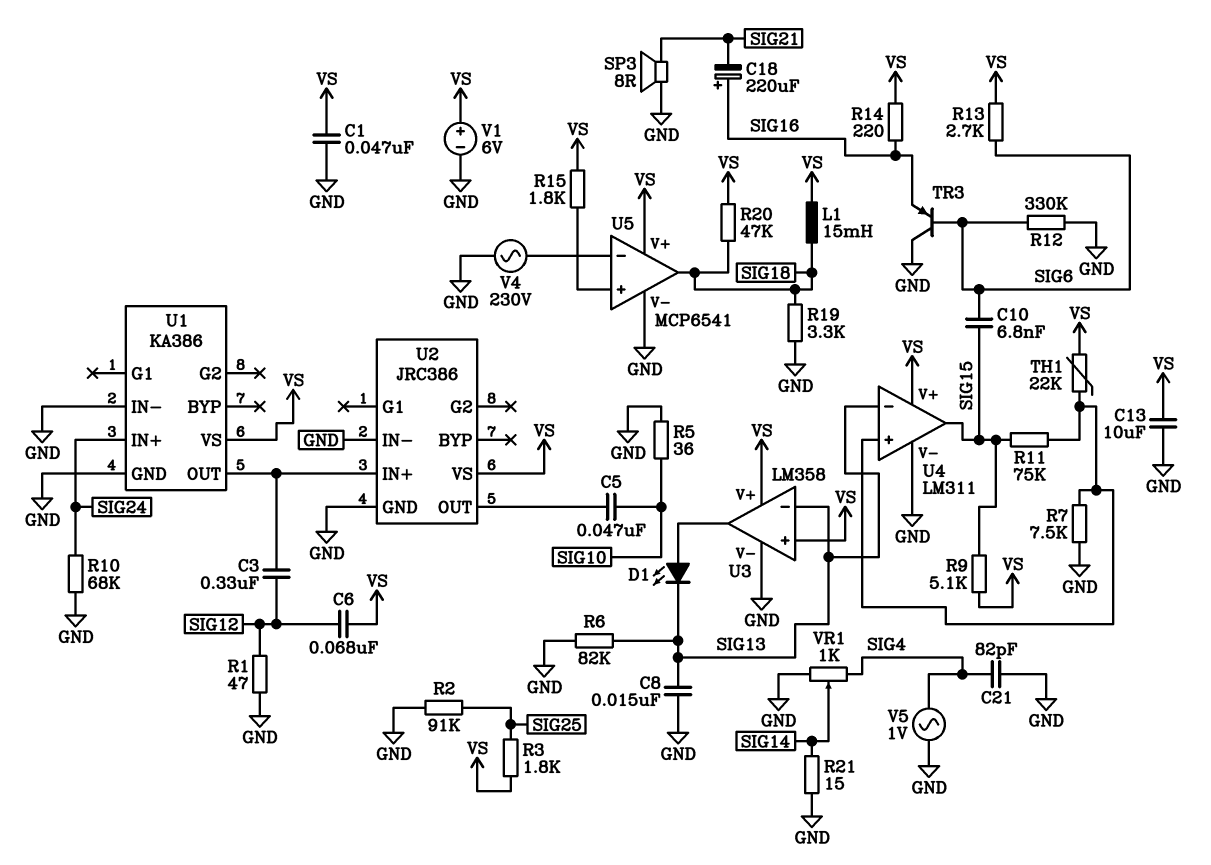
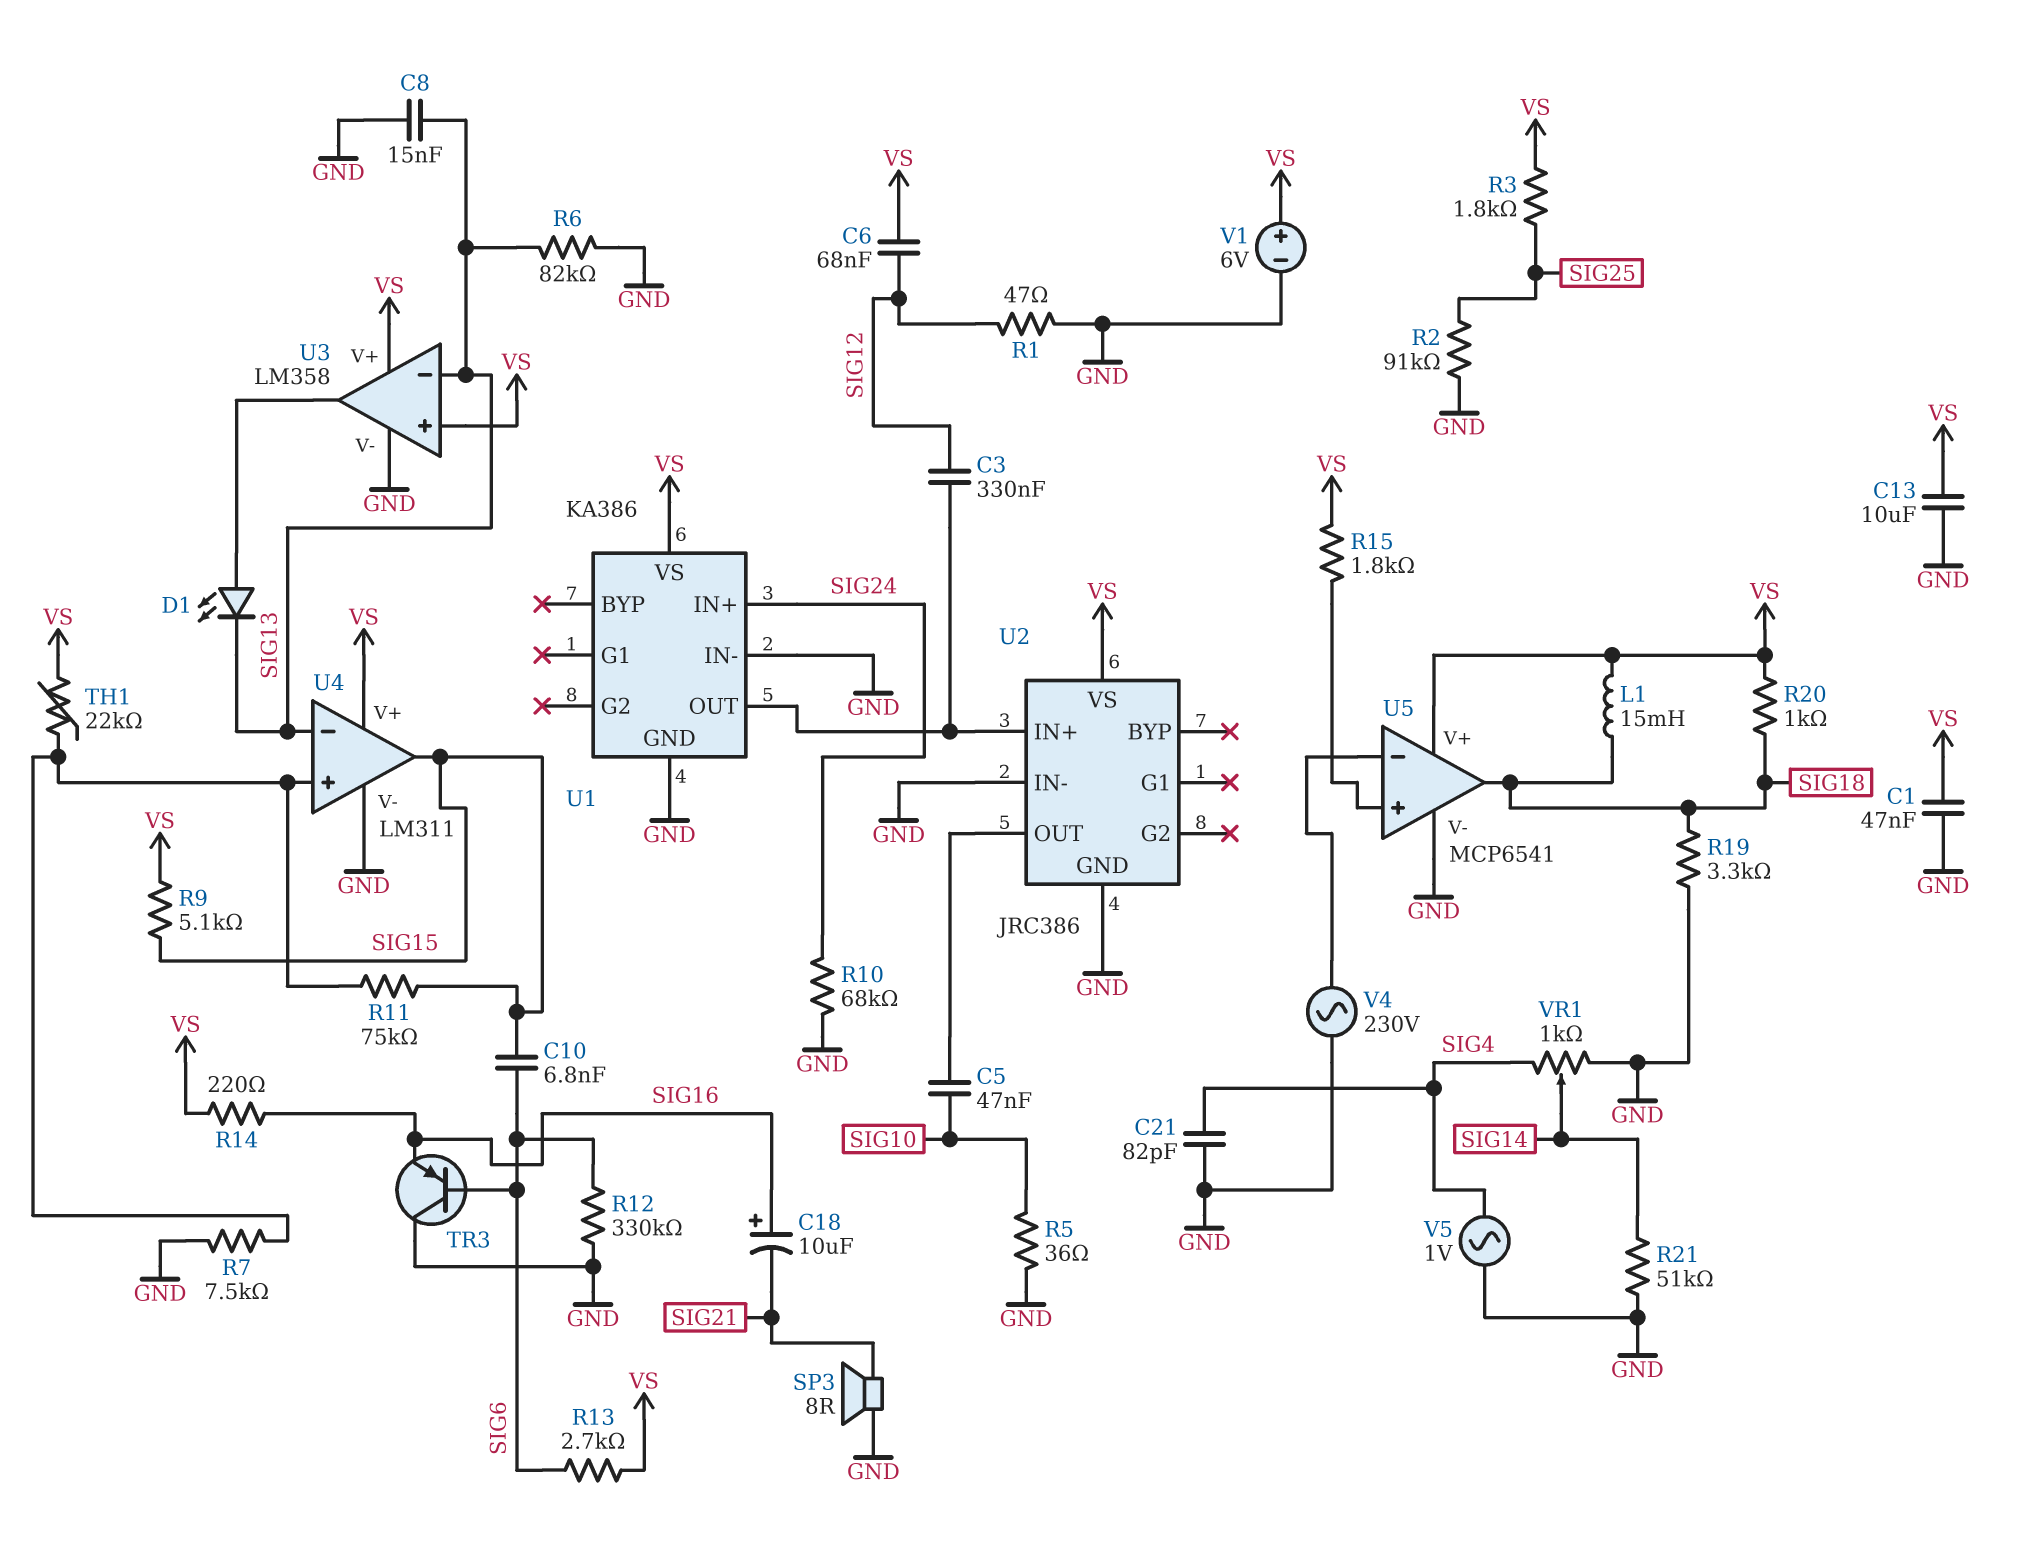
C18: 220uF (plus SIG16, minus SIG21) -> 10uF (plus SIG16, minus SIG21)
R20: 47k (SIG18, VS) -> 1k (SIG18, VS)
R21: 15 (GND, SIG14) -> 51k (GND, SIG14)

